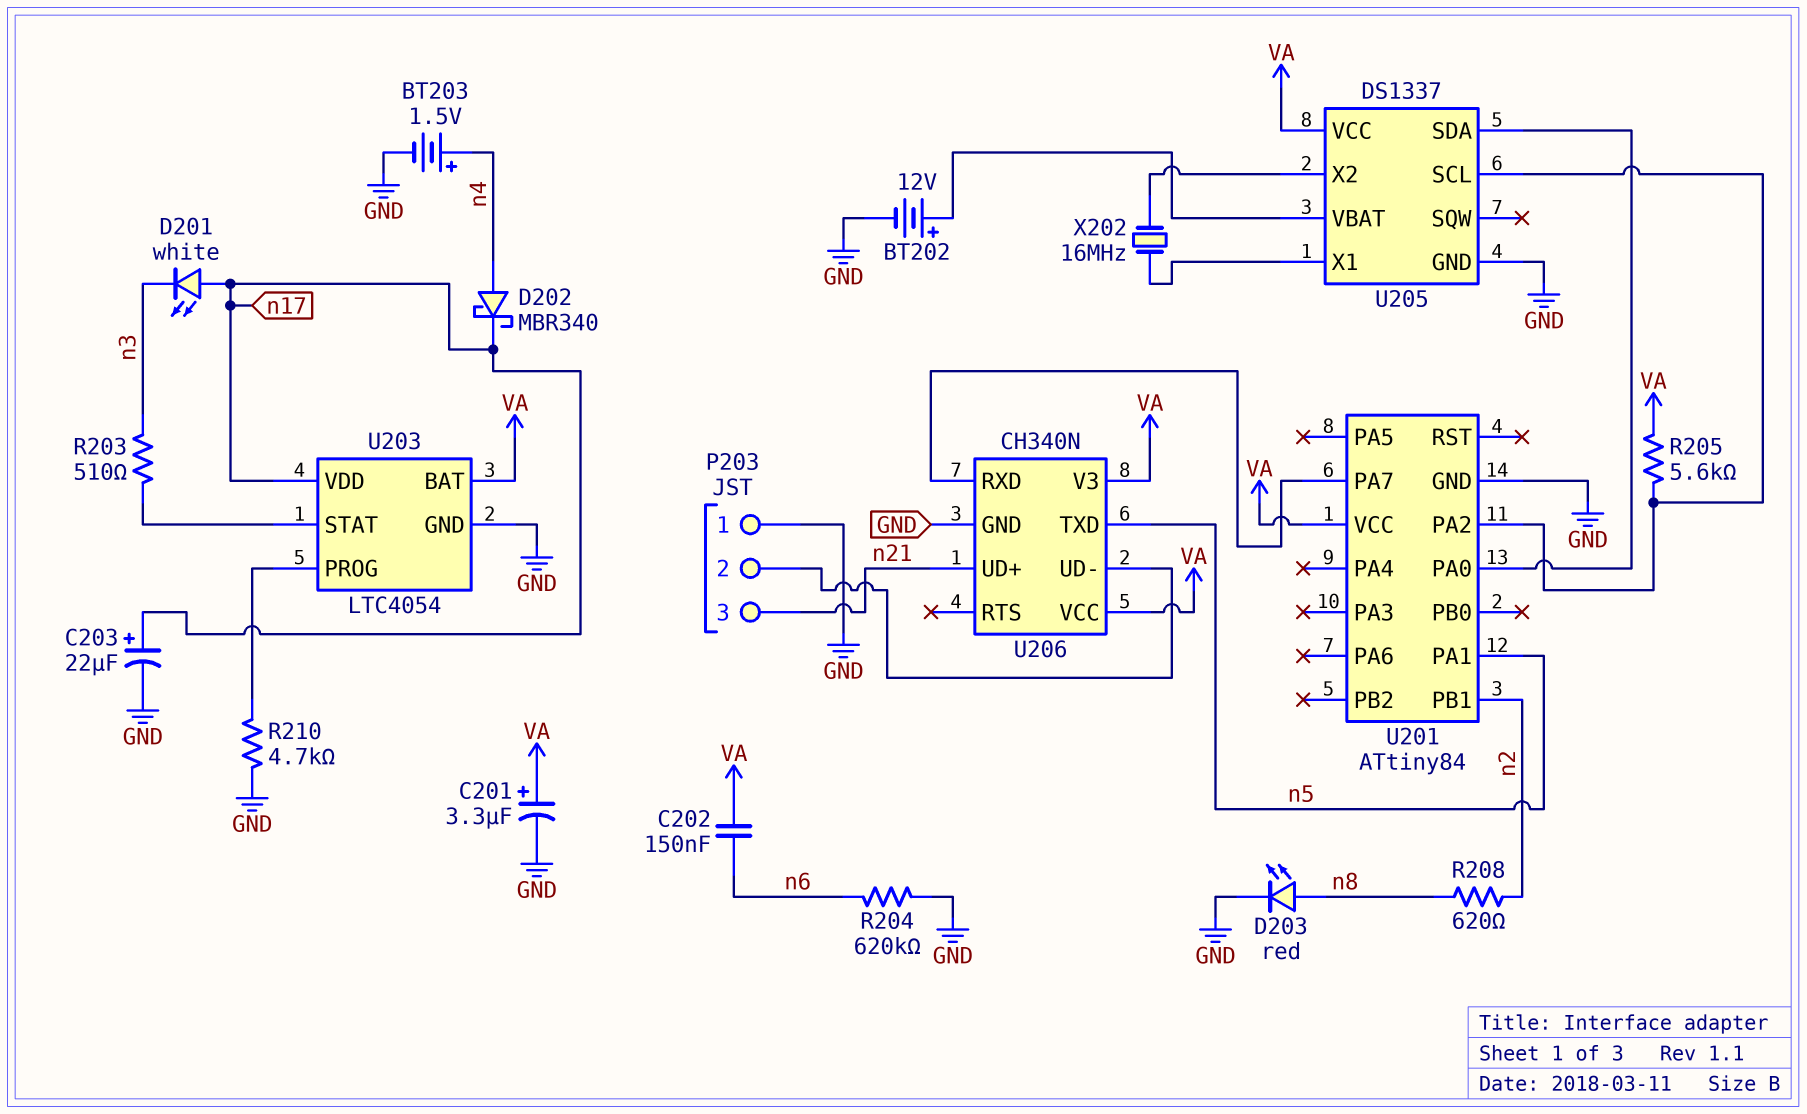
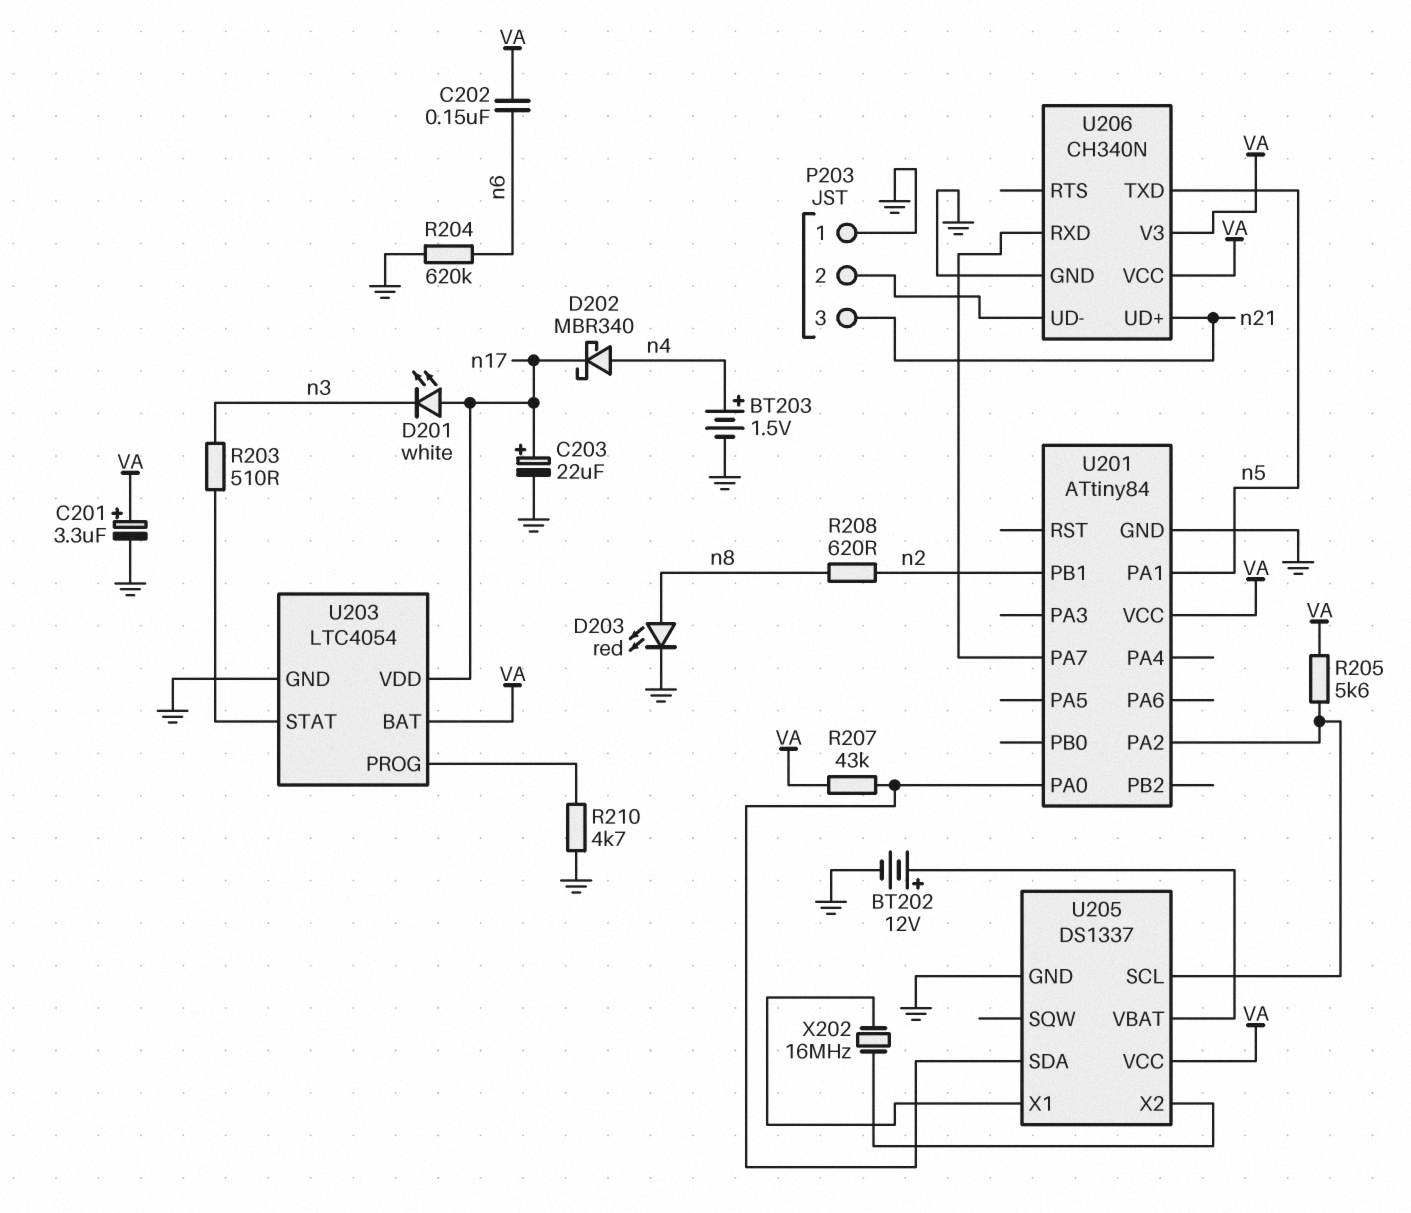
R207: none -> 43k (U201/PA0, VA)

